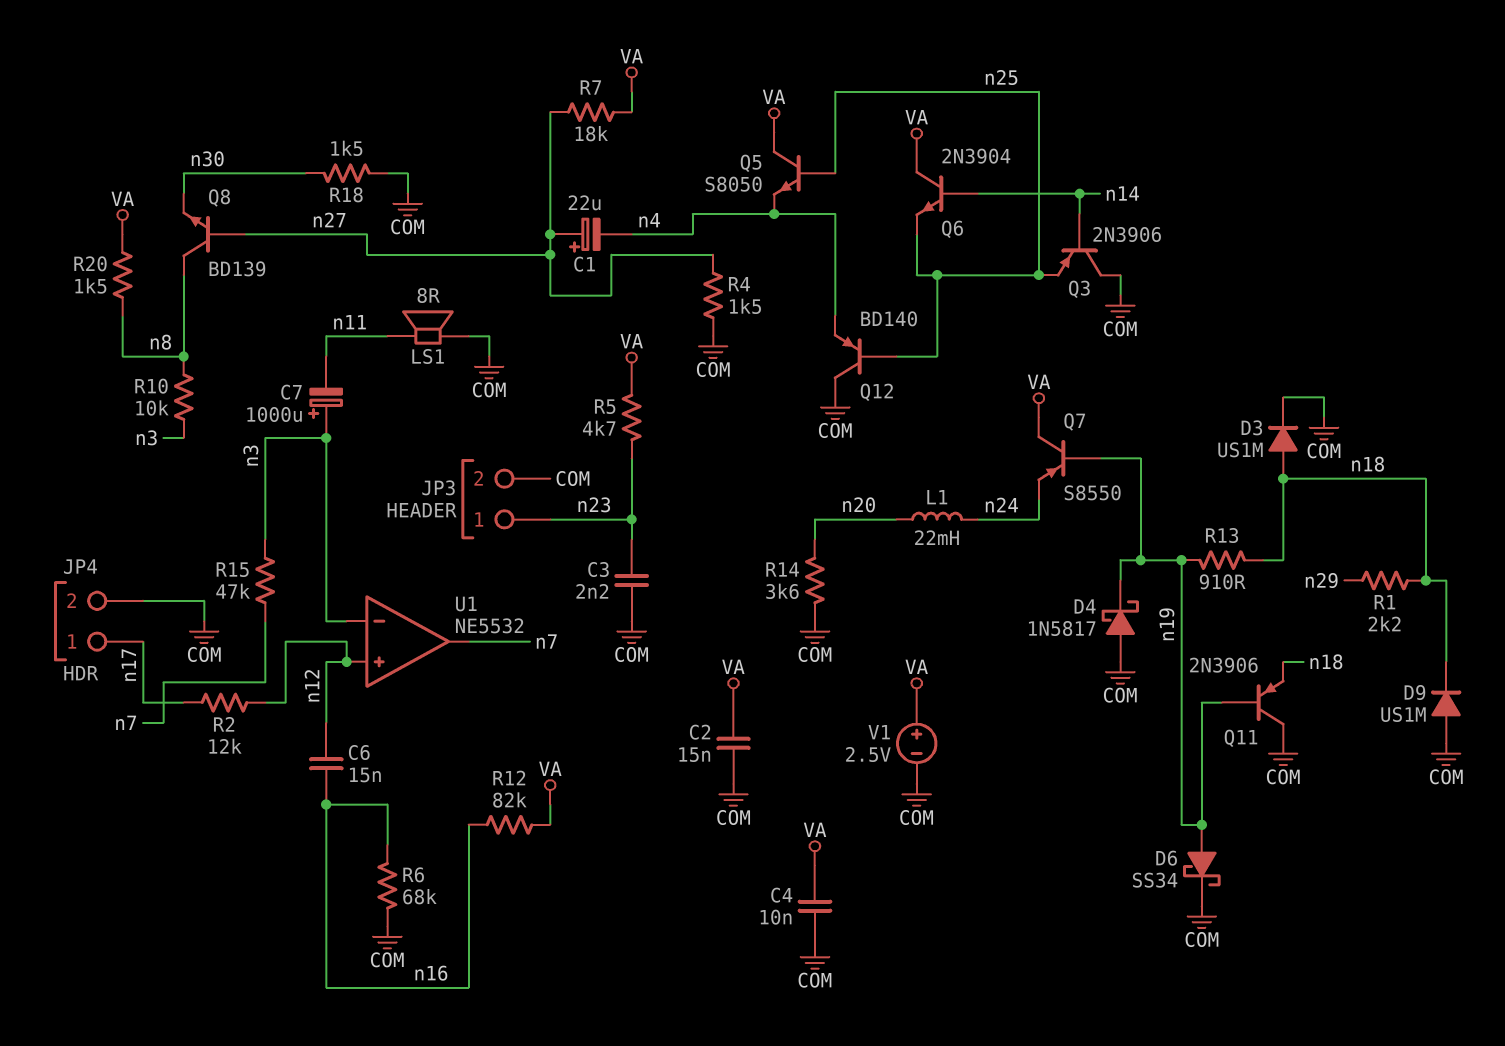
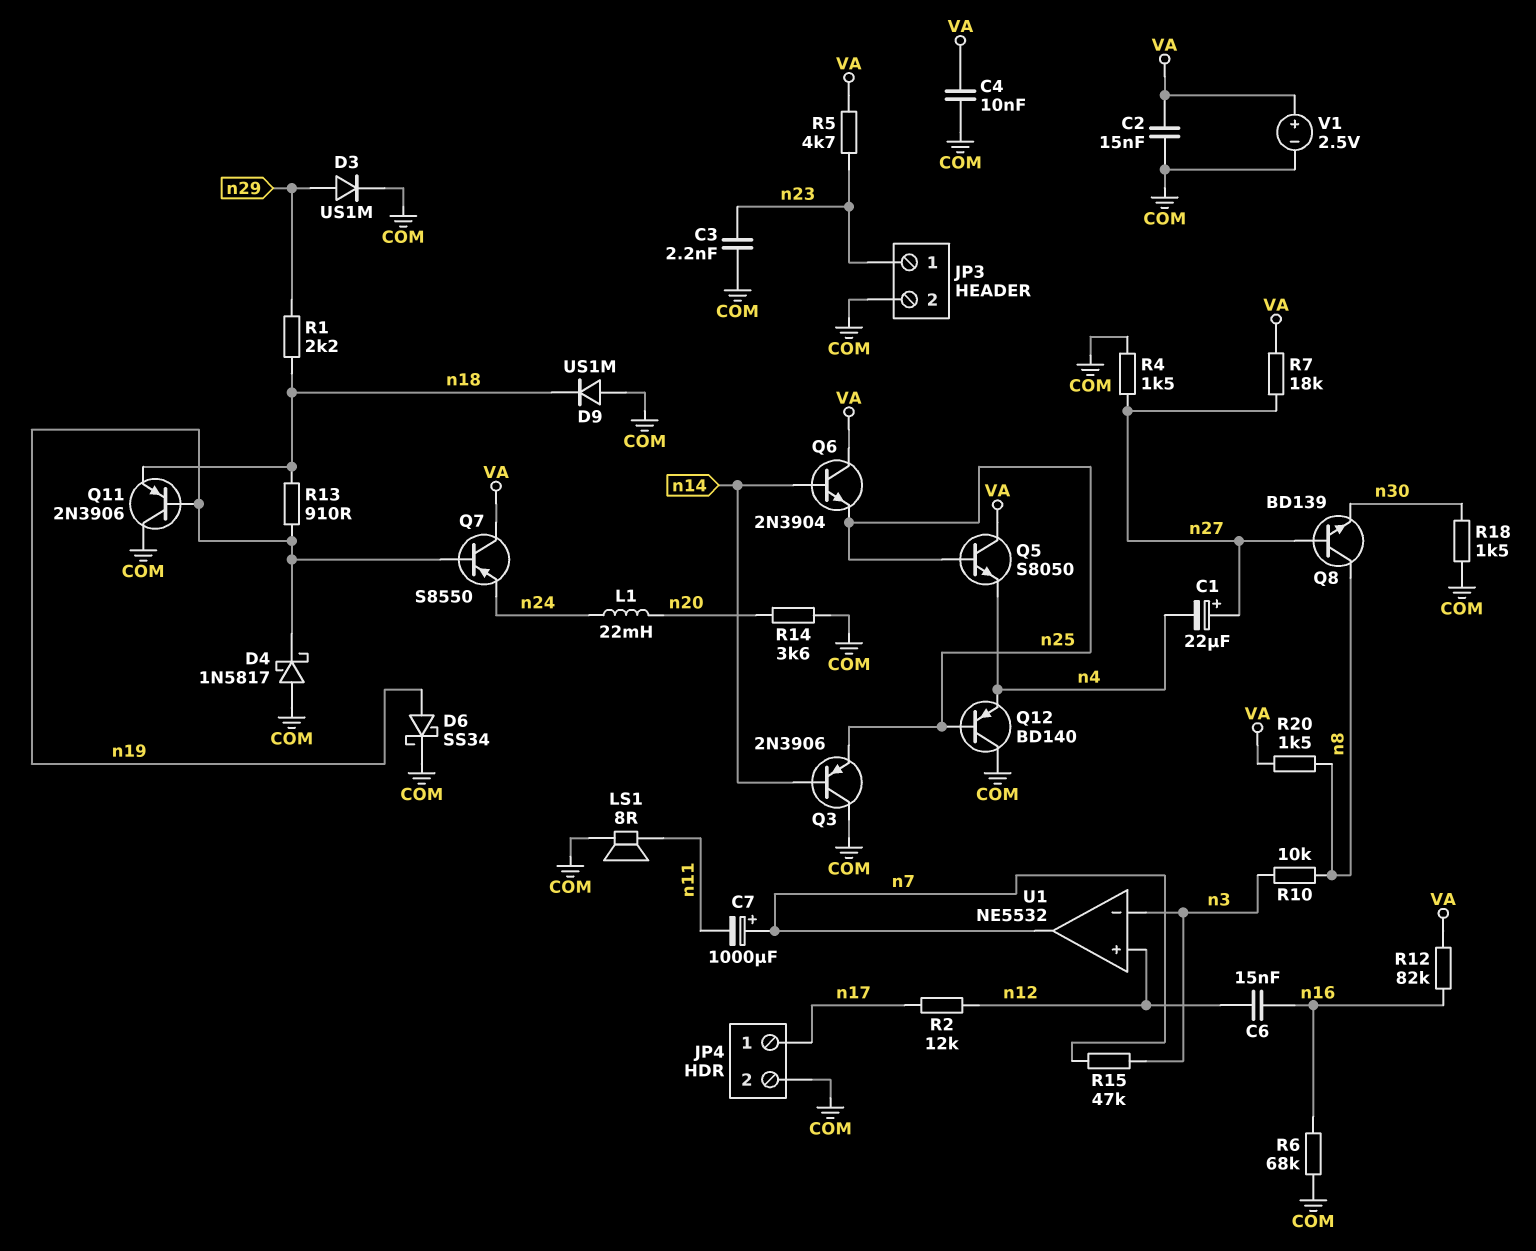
C7: 1000uF (plus n3, minus n11) -> 1000uF (plus n7, minus n11)
D3: diode US1M (A n18, K COM) -> diode US1M (A n29, K COM)

